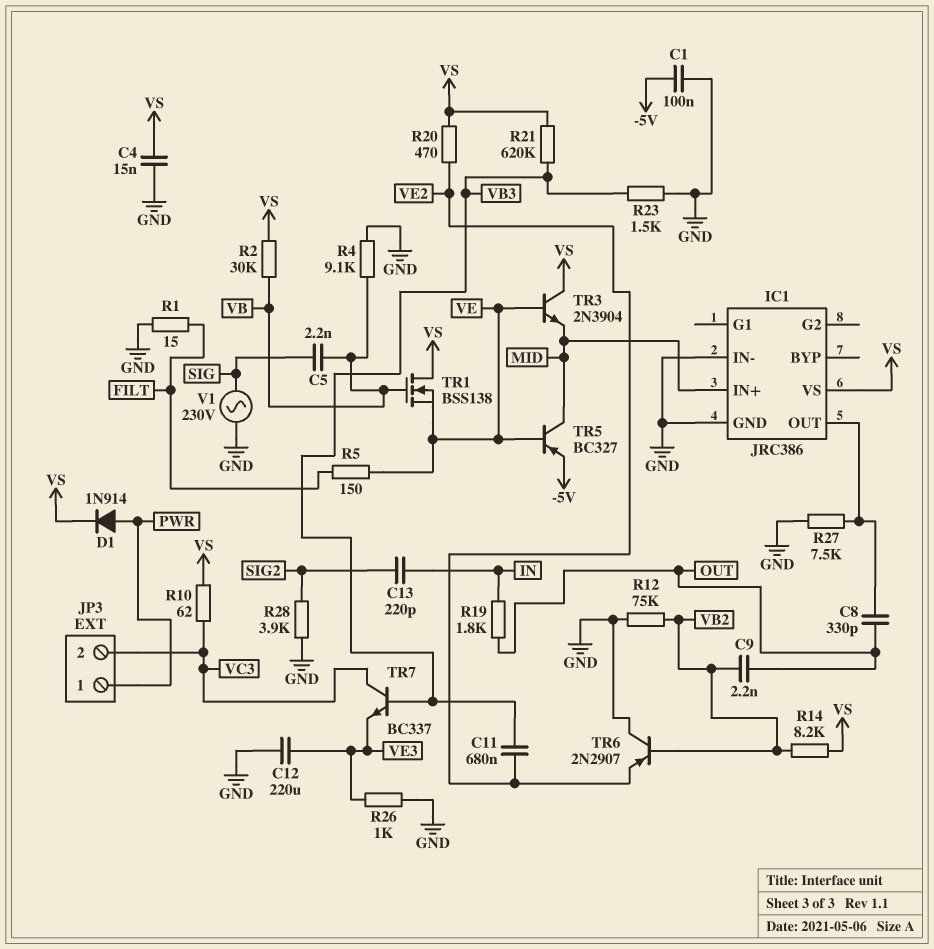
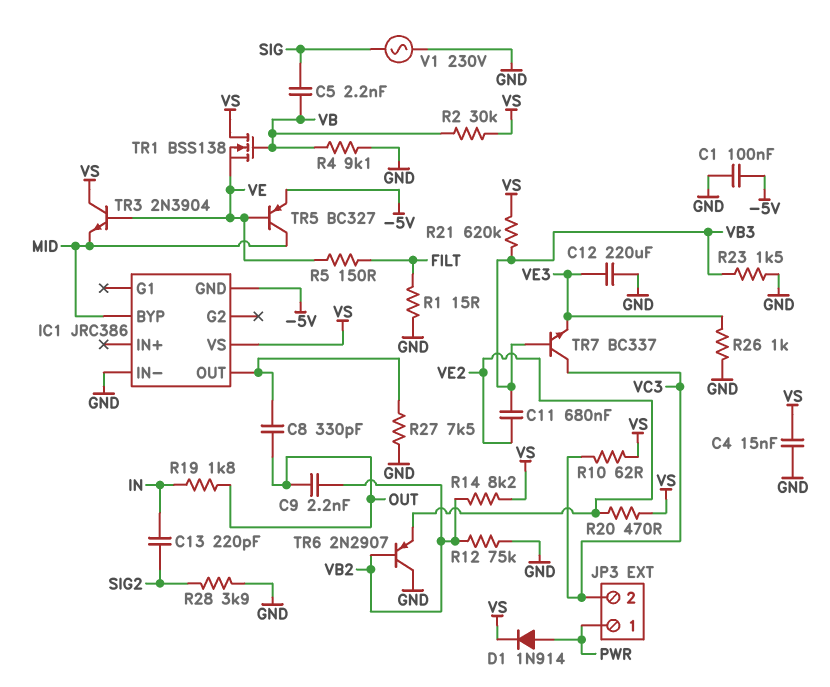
IC1 pin BYP: none -> MID
IC1 pin GND: GND -> -5V
IC1 pin IN+: MID -> none

